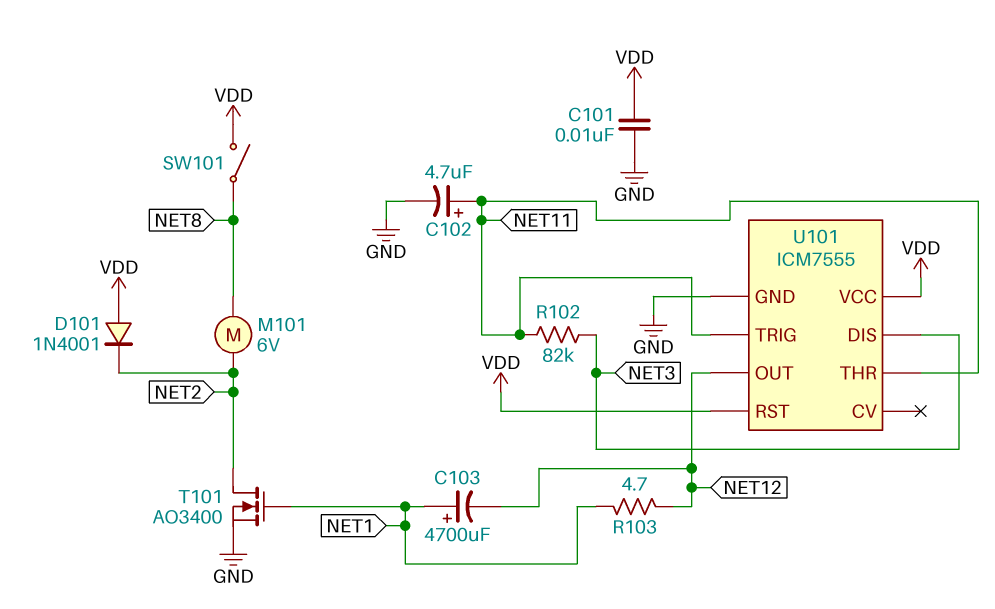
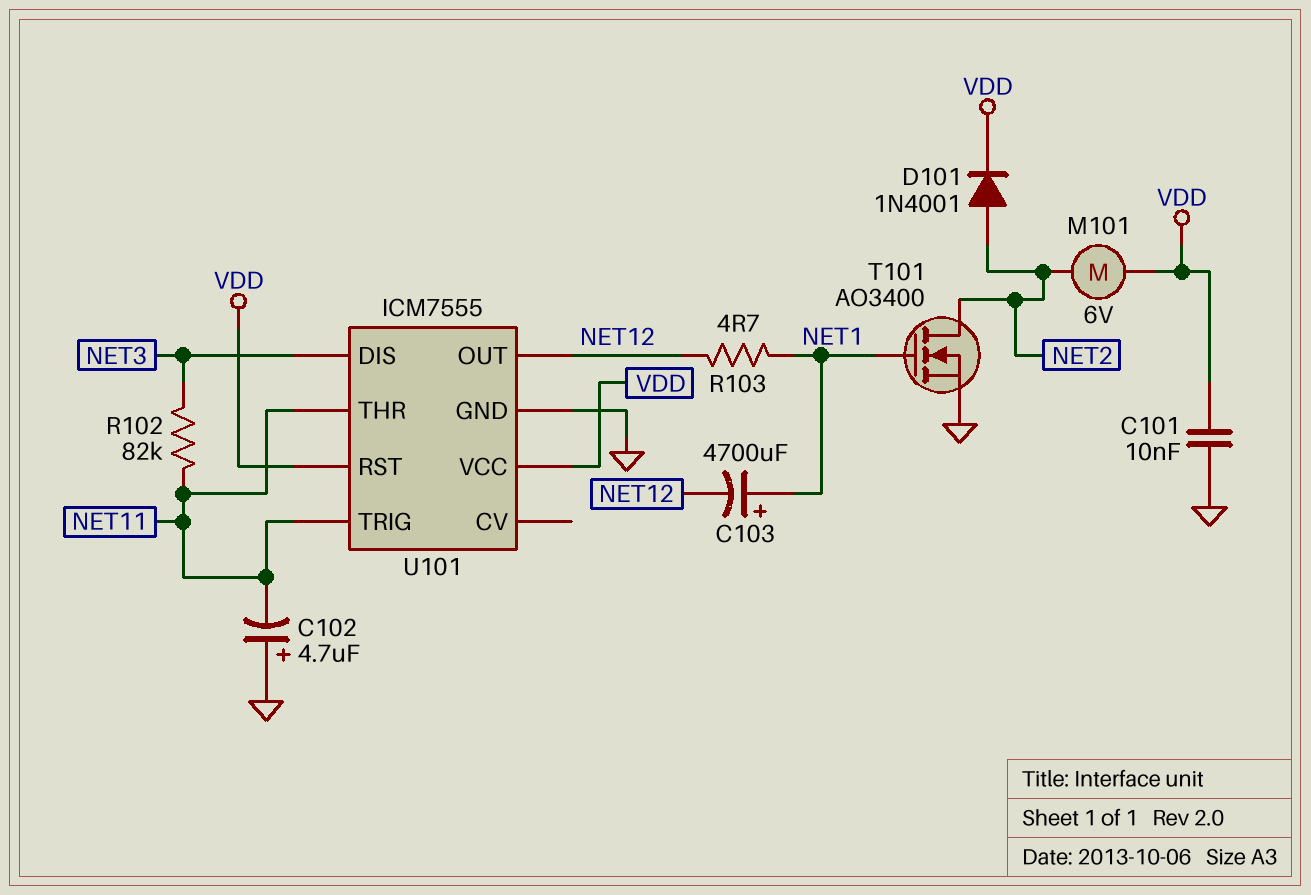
C102: 4.7uF (plus NET11, minus GND) -> 4.7uF (plus GND, minus NET11)
D101: diode 1N4001 (A VDD, K NET2) -> diode 1N4001 (A NET2, K VDD)
M101: motor 6V (NET2, NET8) -> motor 6V (NET2, VDD)
SW101: switch (NET8, VDD) -> none

